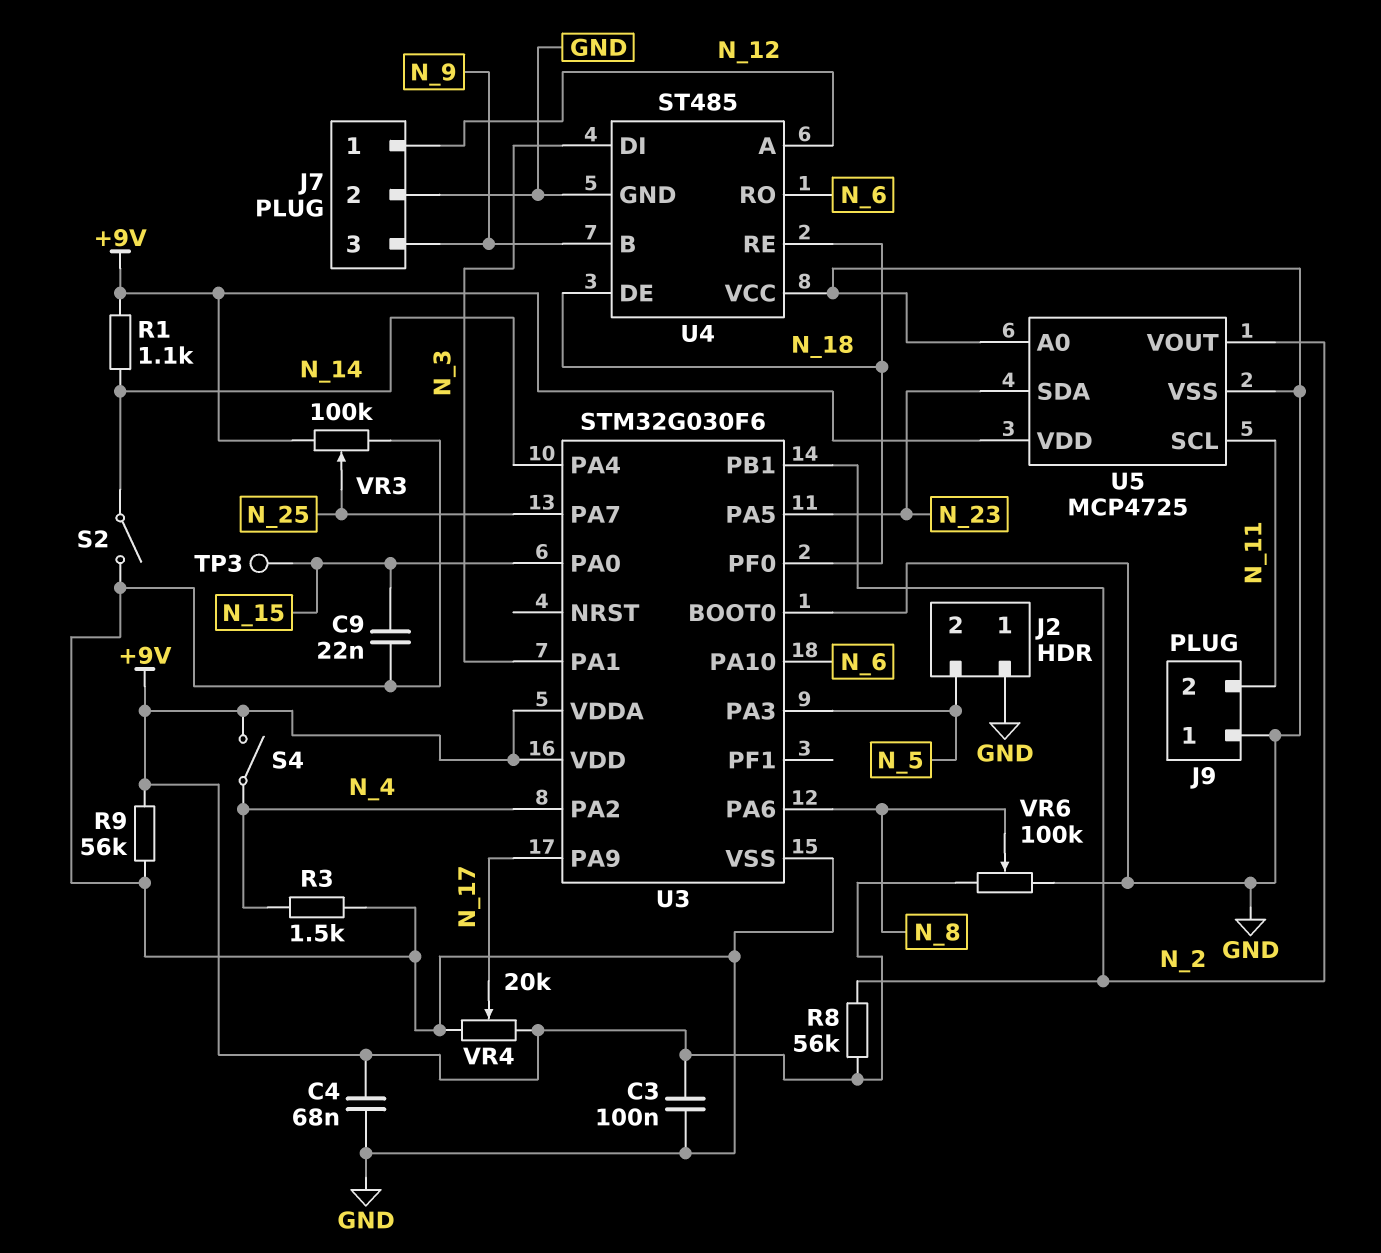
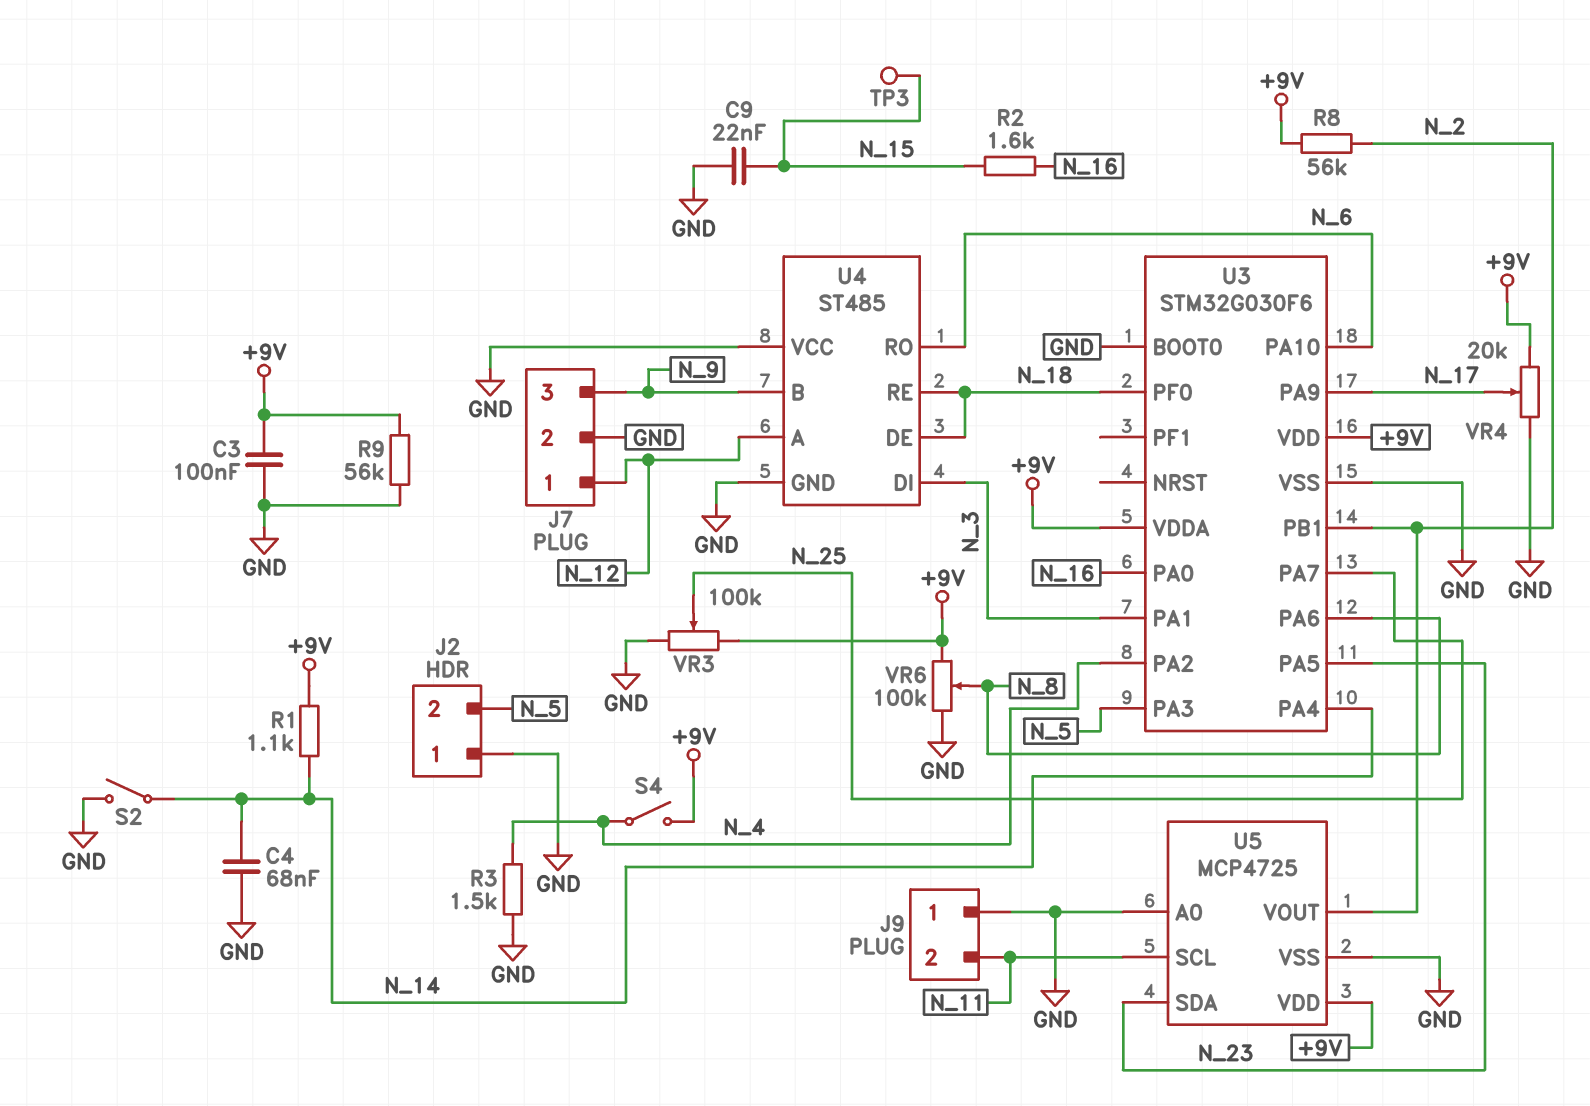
C4: 68nF (+9V, GND) -> 68nF (GND, N_14)
R2: none -> 1.6k (N_15, N_16)
U3 pin PA0: N_15 -> N_16

